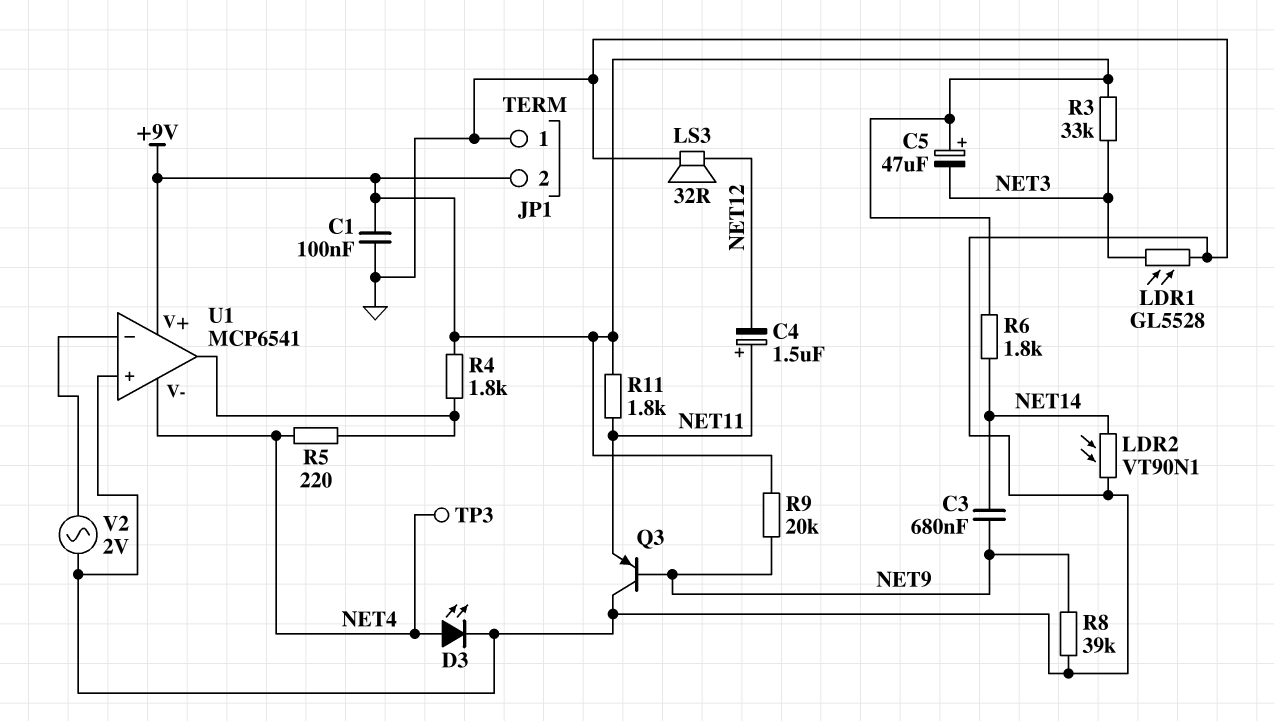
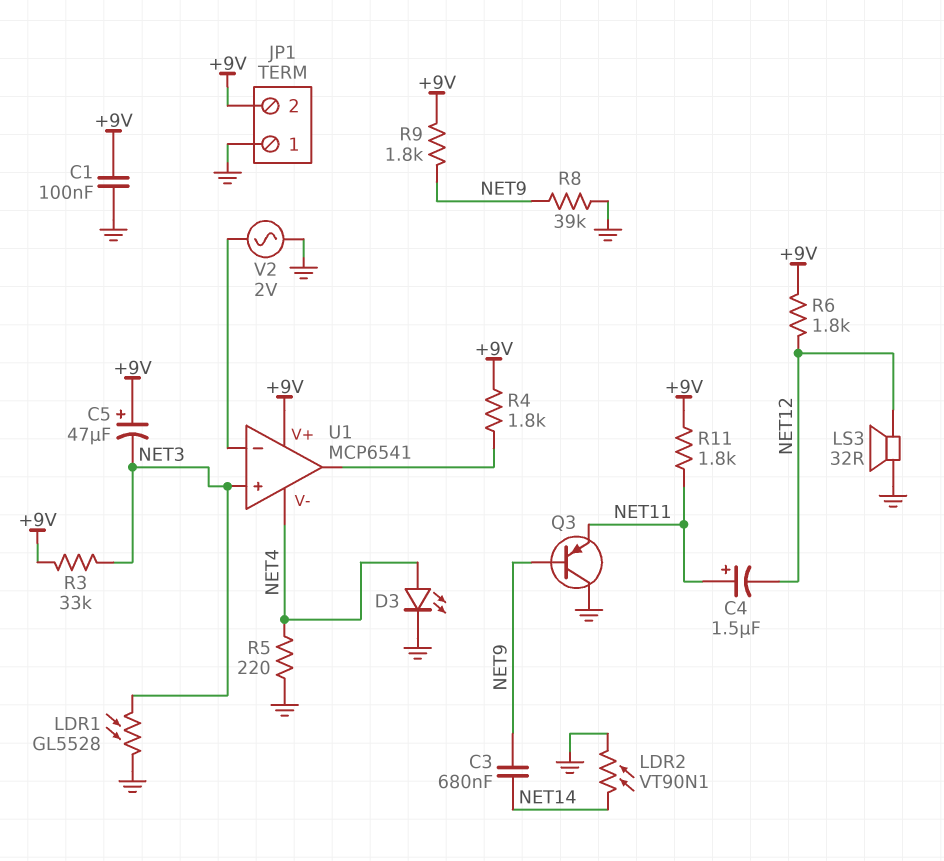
R5: 220 (NET4, U1/out) -> 220 (GND, NET4)
R6: 1.8k (+9V, NET14) -> 1.8k (+9V, NET12)
R9: 20k (+9V, NET9) -> 1.8k (+9V, NET9)
TP3: test point (NET4) -> none
U1 pin in+: GND -> NET3

